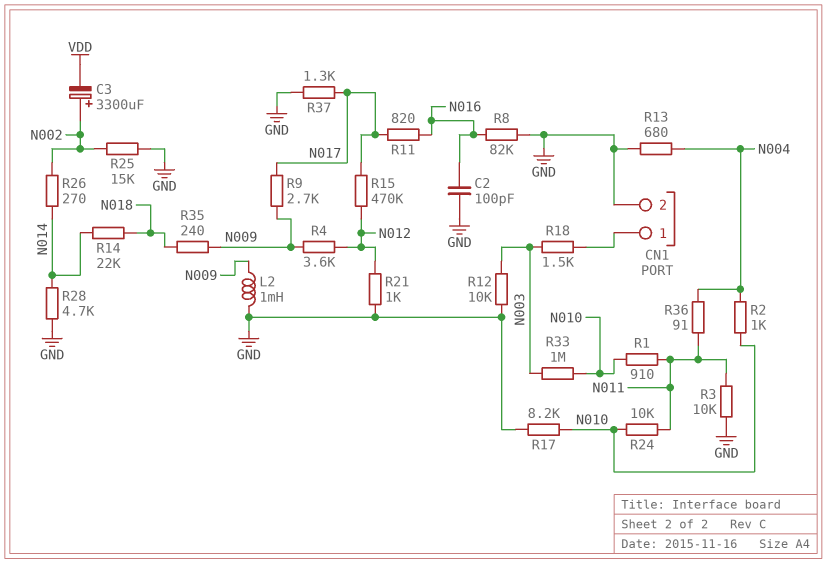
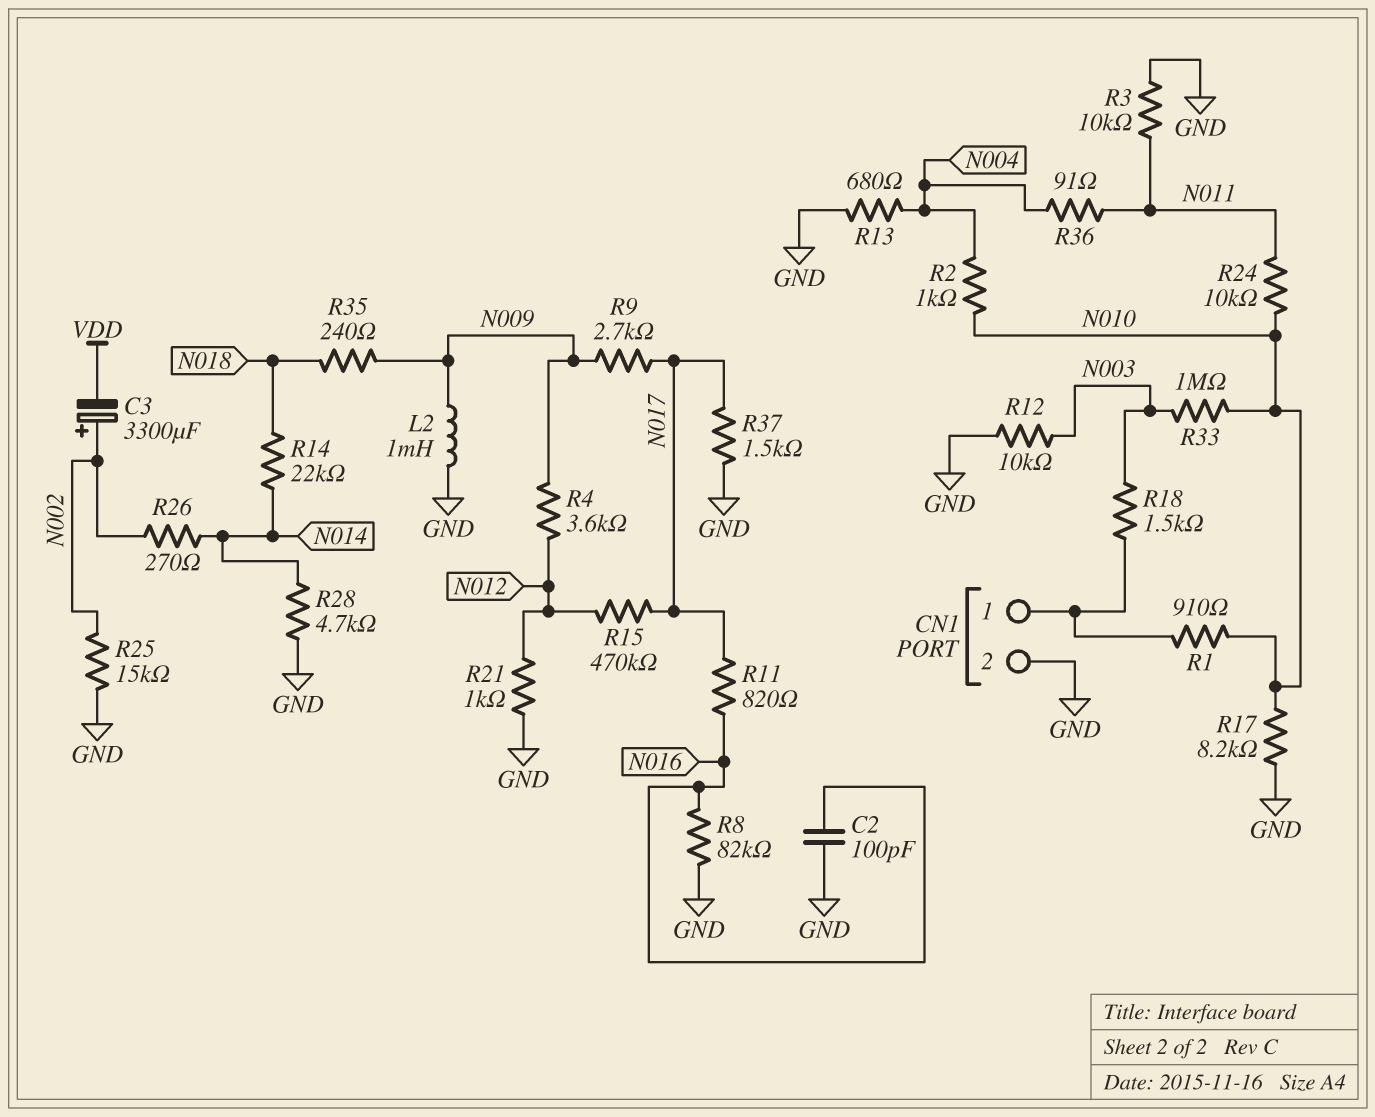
R1: 910 (N010, N011) -> 910 (CN1/1, N010)
R37: 1.3k (GND, N017) -> 1.5k (GND, N017)

